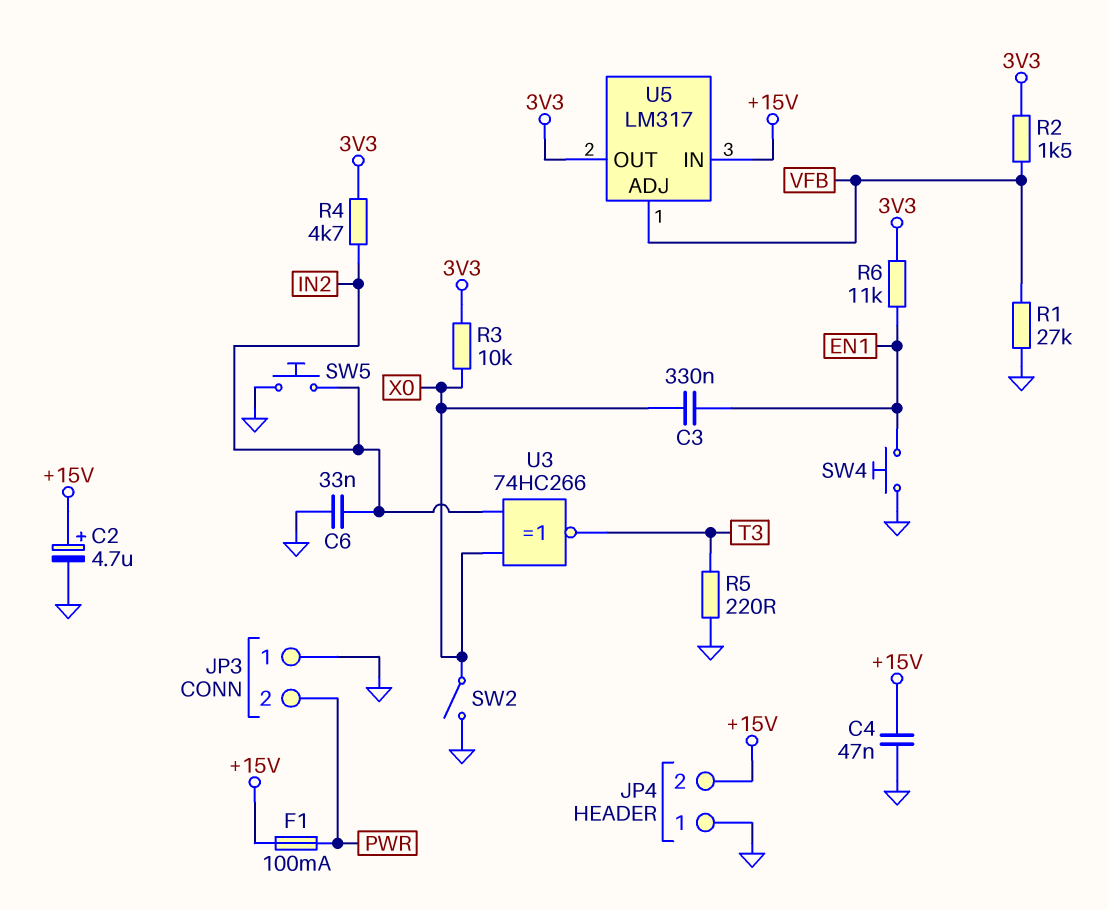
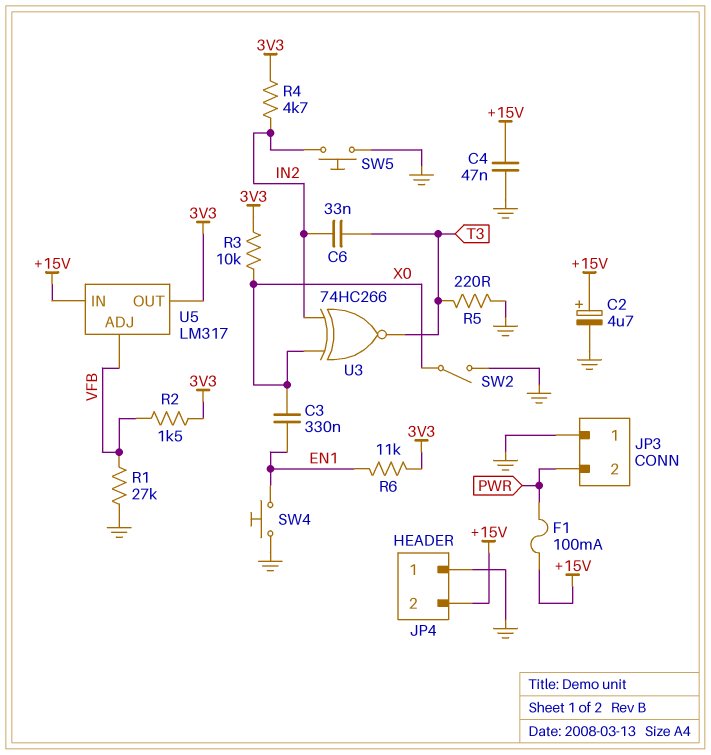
C6: 33nF (GND, IN2) -> 33nF (IN2, T3)

